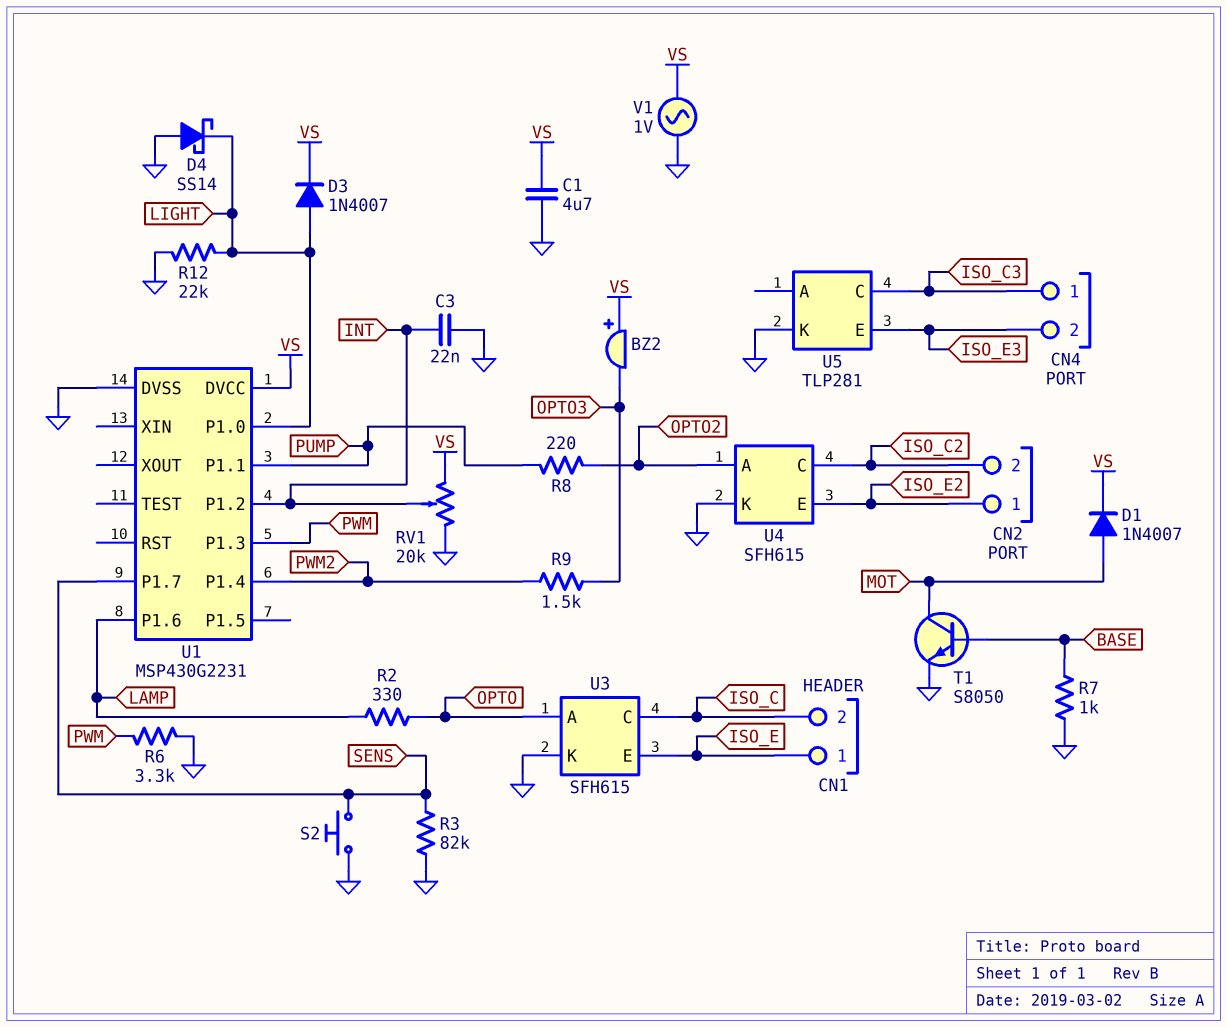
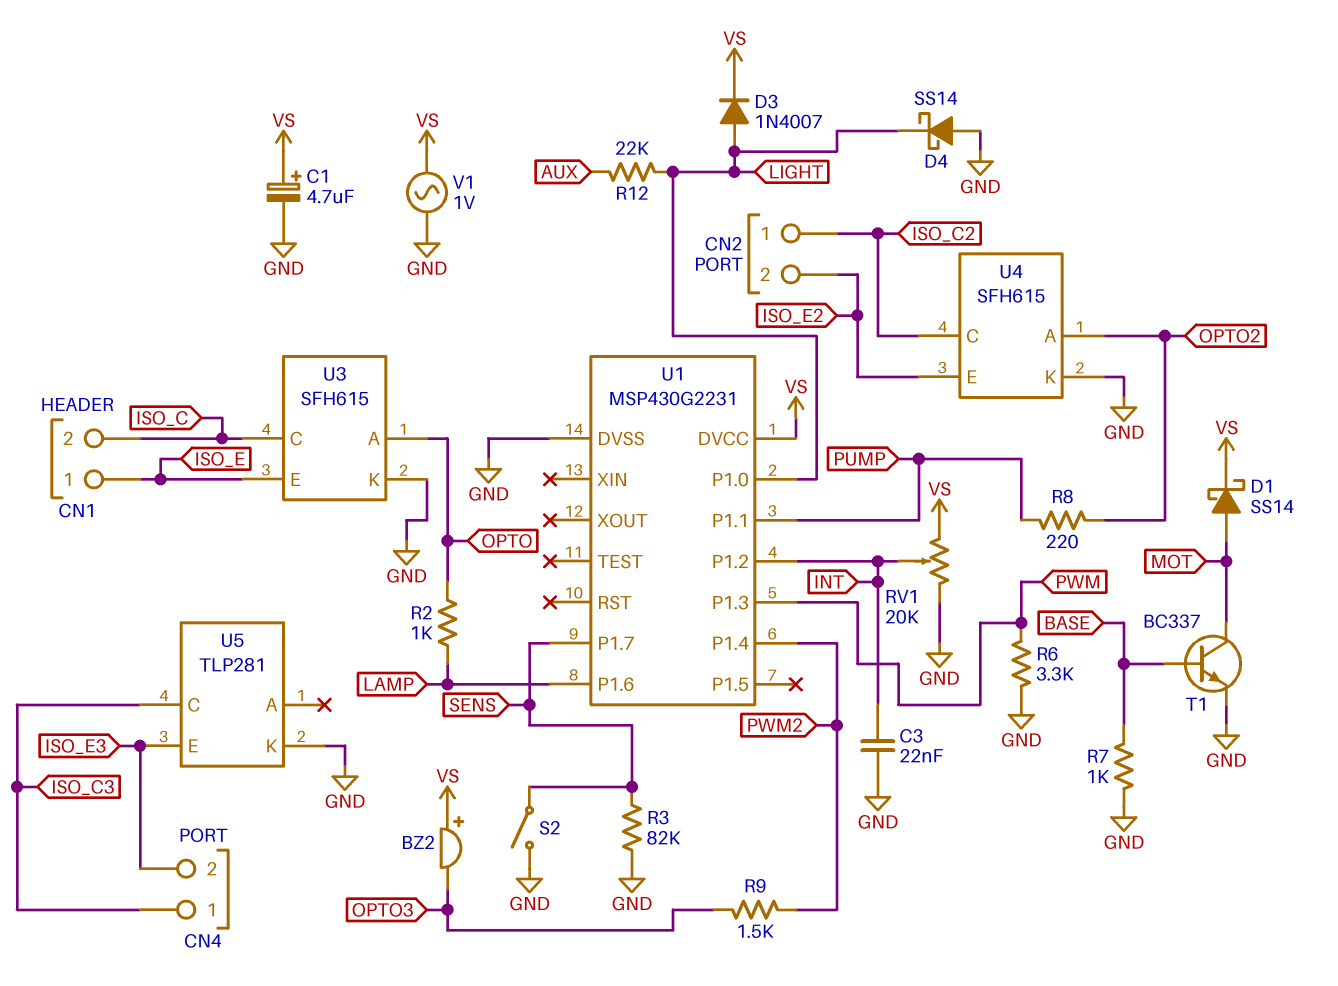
C1: 4.7uF (GND, VS) -> 4.7uF (plus VS, minus GND)
CN2 pin 1: ISO_E2 -> ISO_C2
CN2 pin 2: ISO_C2 -> ISO_E2
D1: diode 1N4007 (A MOT, K VS) -> schottky SS14 (A MOT, K VS)
R2: 330 (LAMP, OPTO) -> 1k (LAMP, OPTO)
R12: 22k (GND, LIGHT) -> 22k (AUX, LIGHT)
S2: button (GND, SENS) -> switch (GND, SENS)
T1: NPN S8050 (B BASE, C MOT, E GND) -> NPN BC337 (B BASE, C MOT, E GND)

